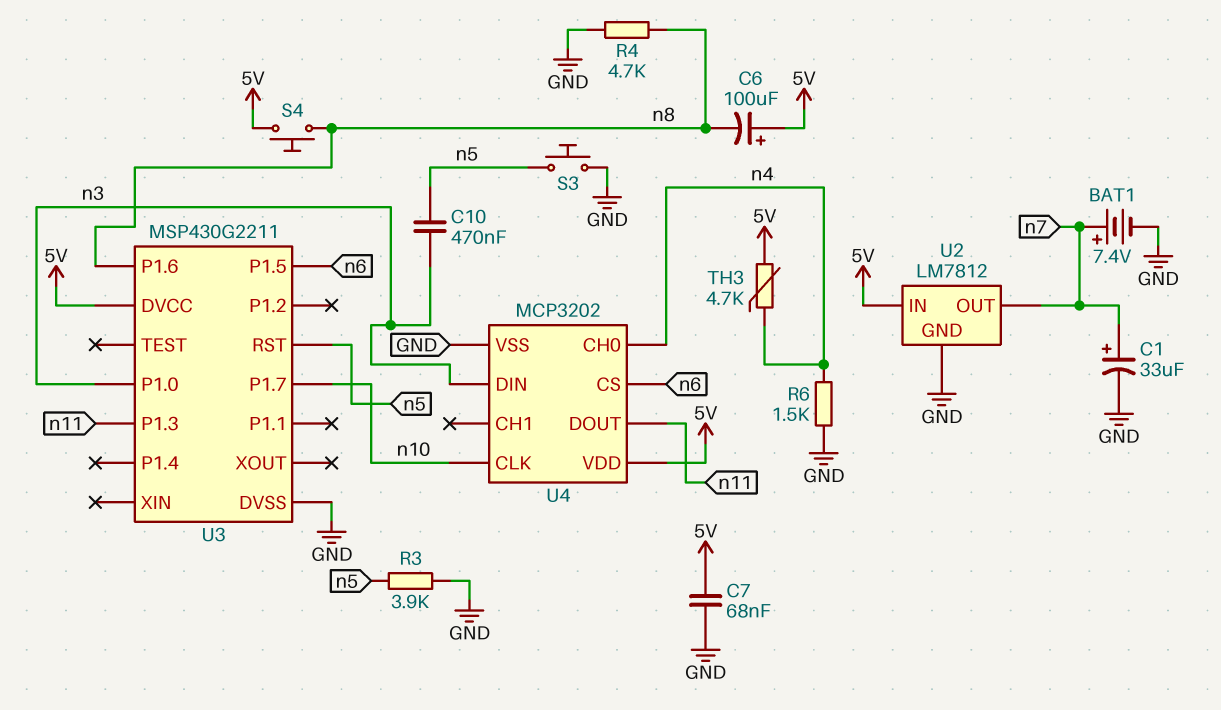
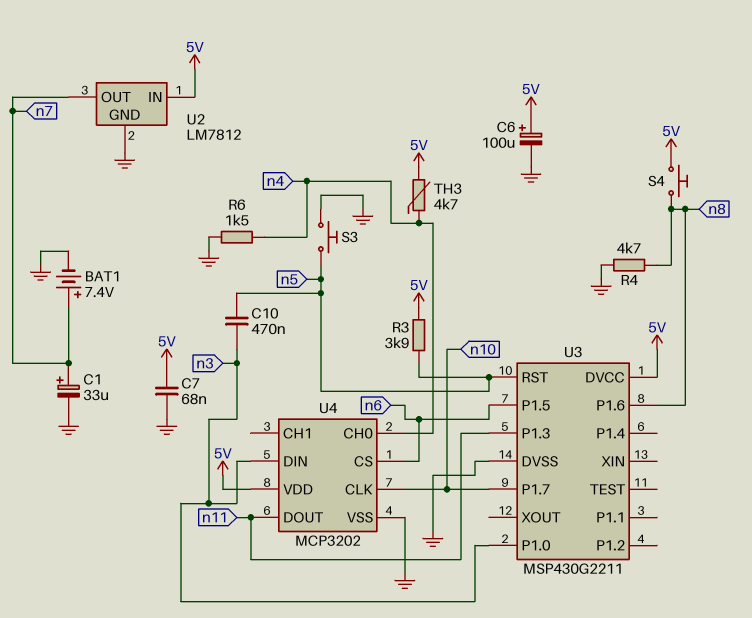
C6: 100uF (plus 5V, minus n8) -> 100uF (plus 5V, minus GND)
R3: 3.9k (GND, n5) -> 3.9k (5V, n5)

